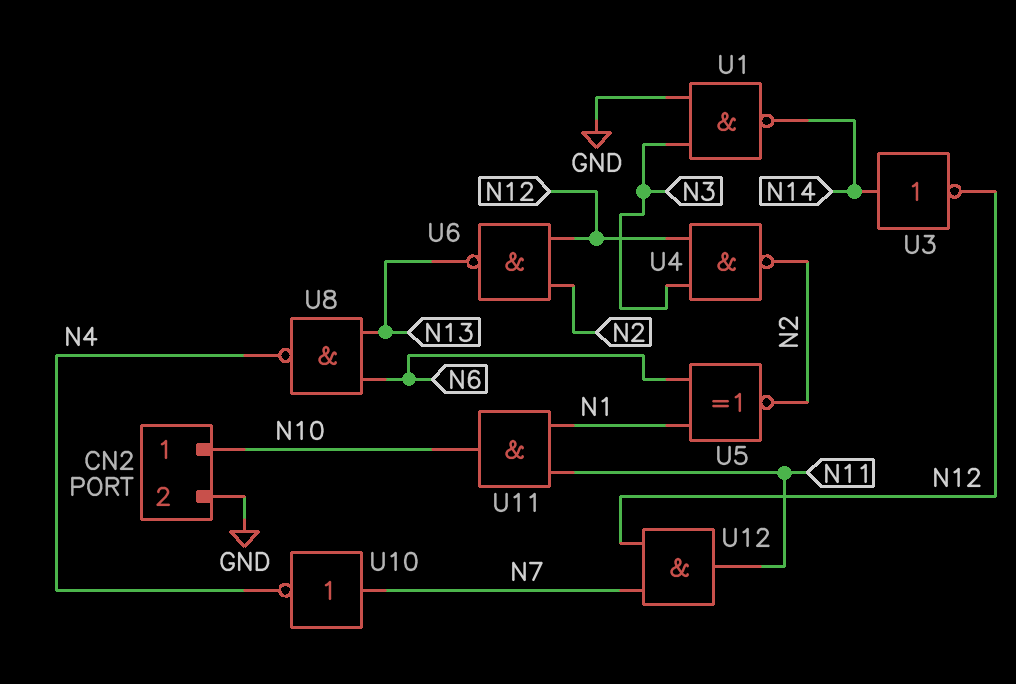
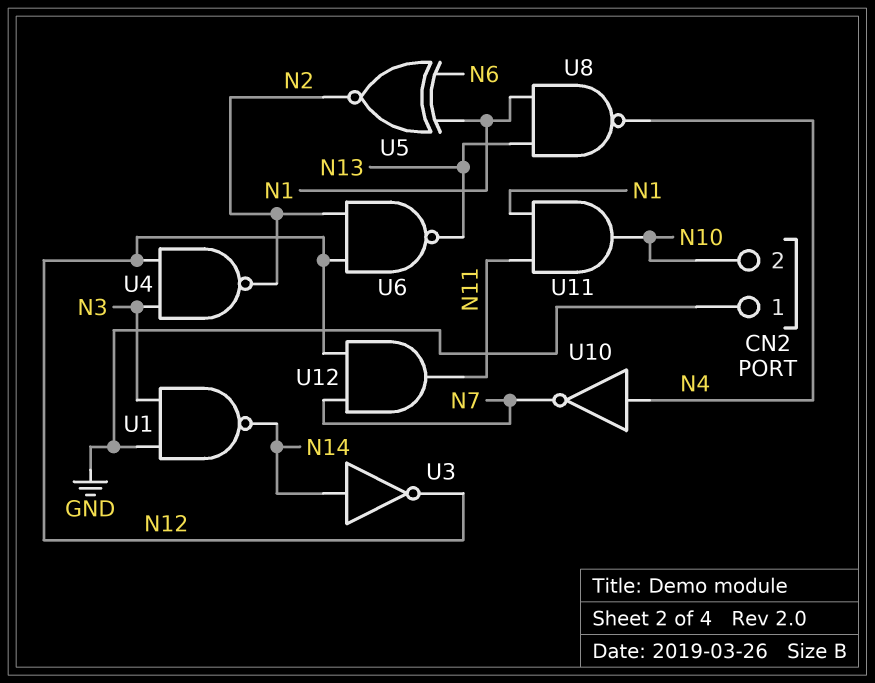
CN2 pin 1: N10 -> GND
CN2 pin 2: GND -> N10
U8: NAND (in N6, in N13, out N4) -> NAND (in N1, in N13, out N4)
U10: NOT (in N7, out N4) -> NOT (in N4, out N7)

